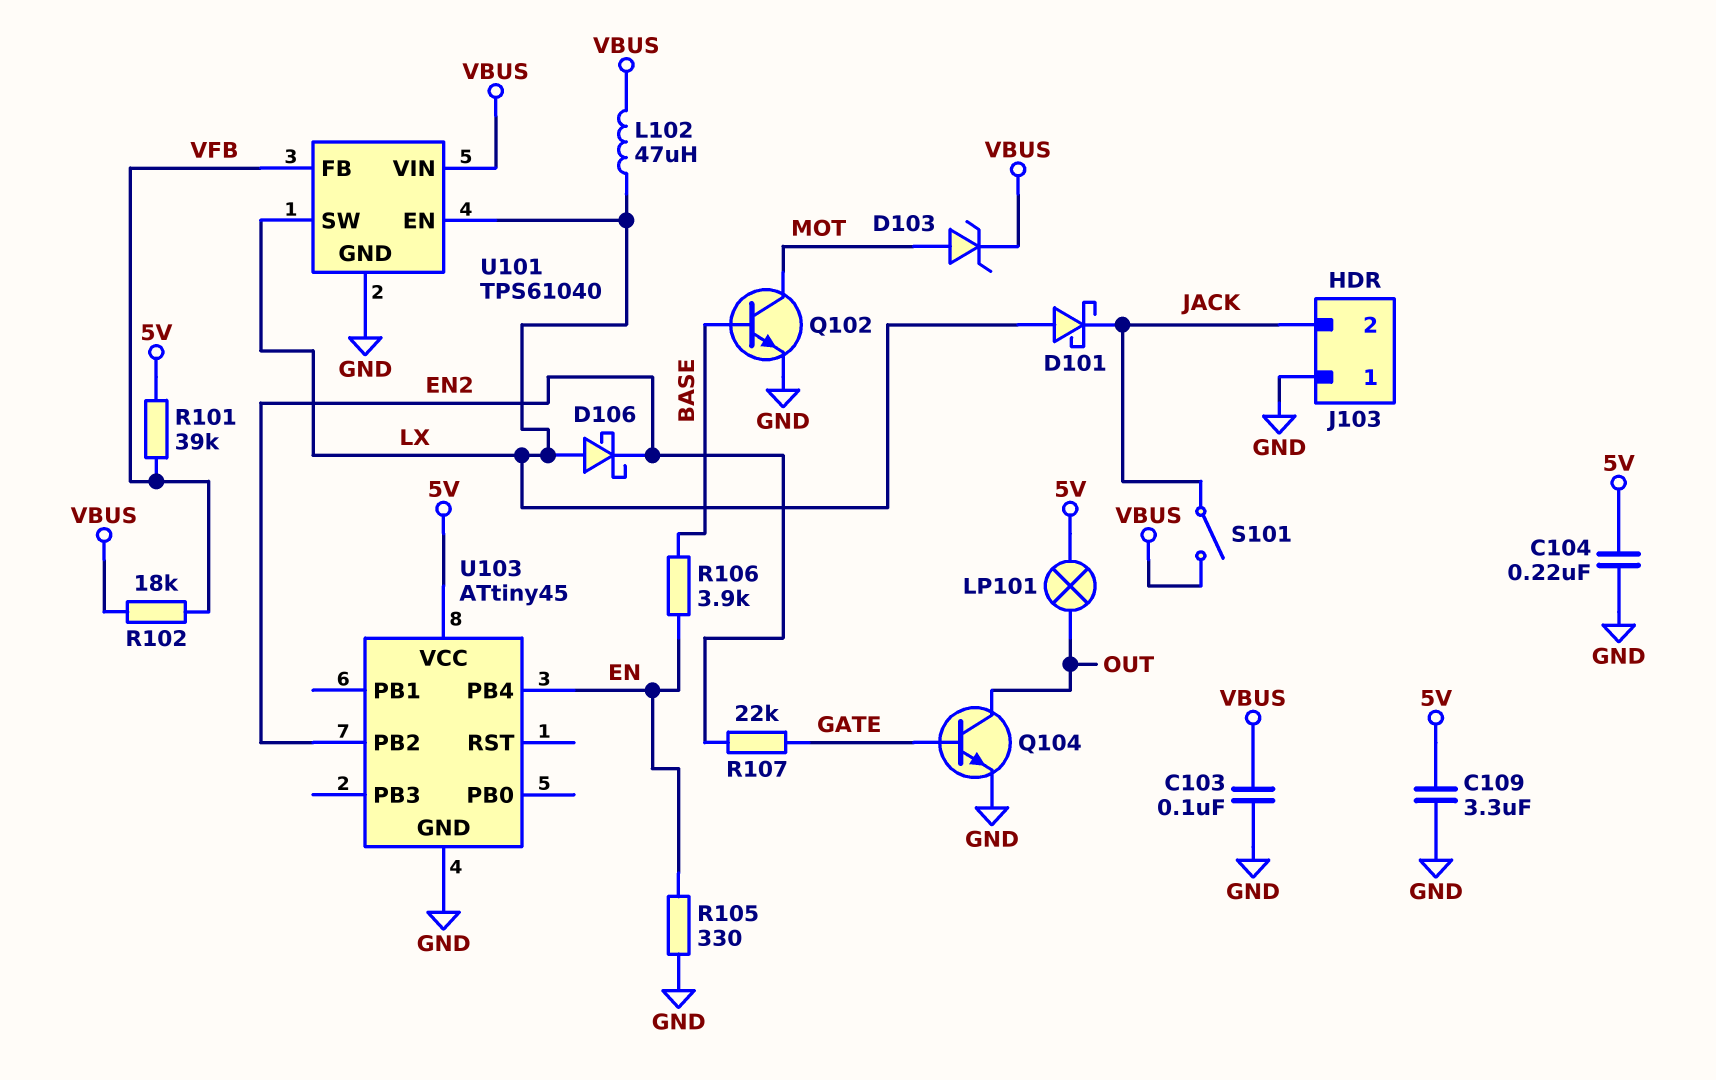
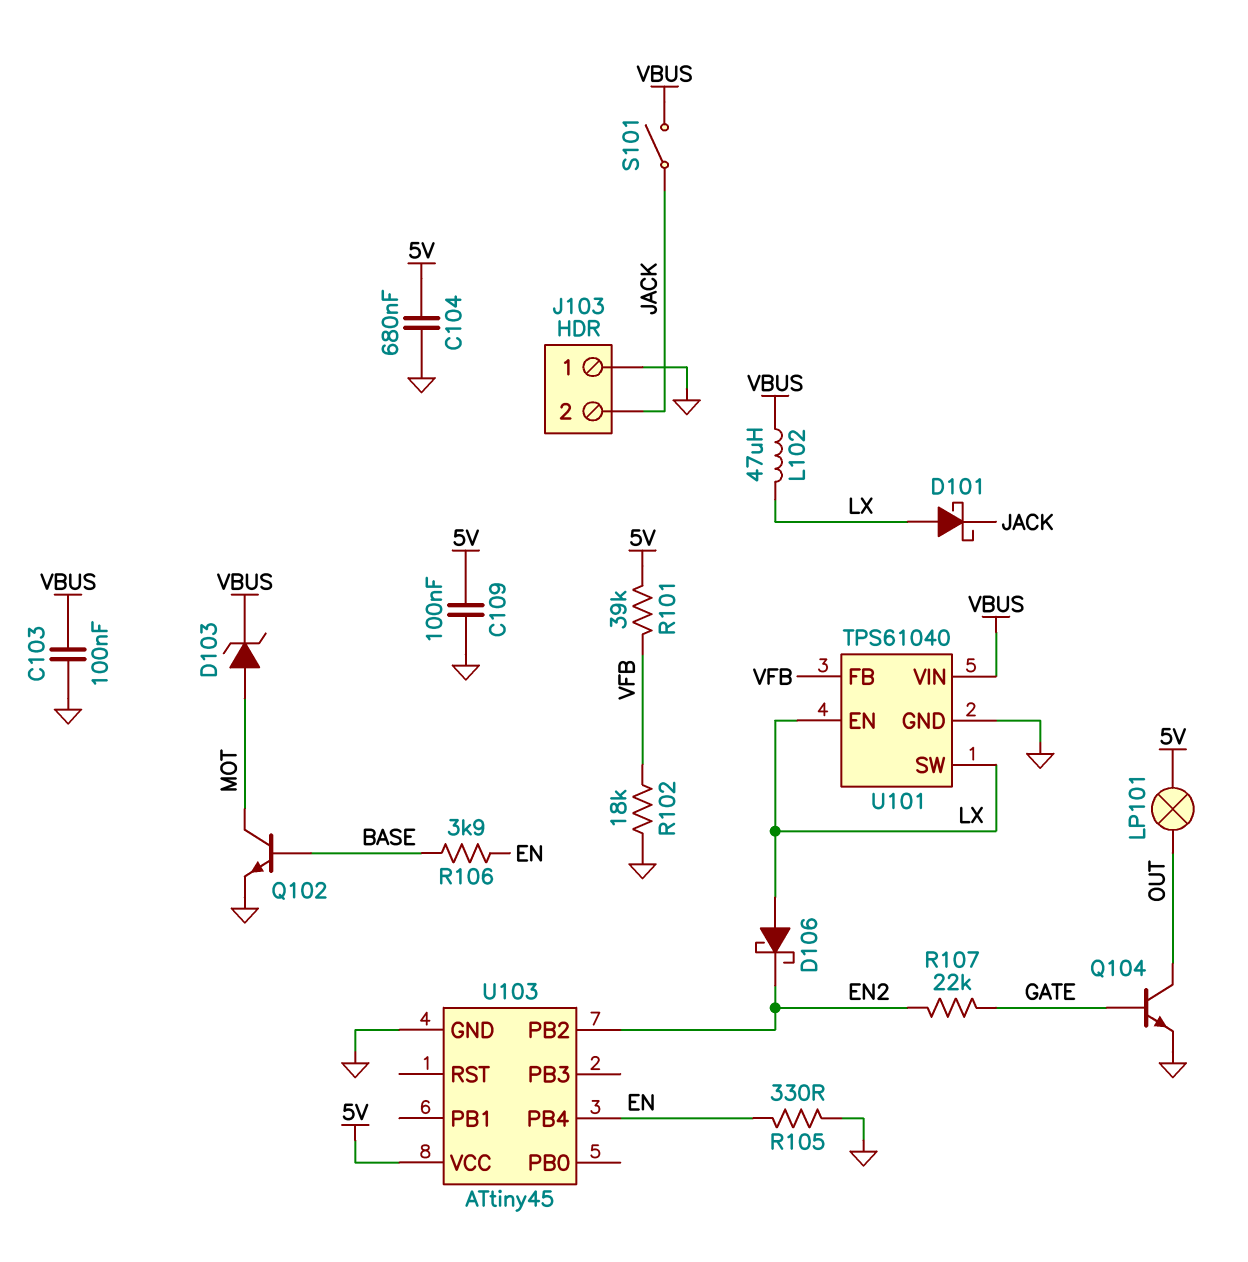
C104: 220nF (5V, GND) -> 680nF (5V, GND)
C109: 3.3uF (5V, GND) -> 100nF (5V, GND)
R102: 18k (VBUS, VFB) -> 18k (GND, VFB)

